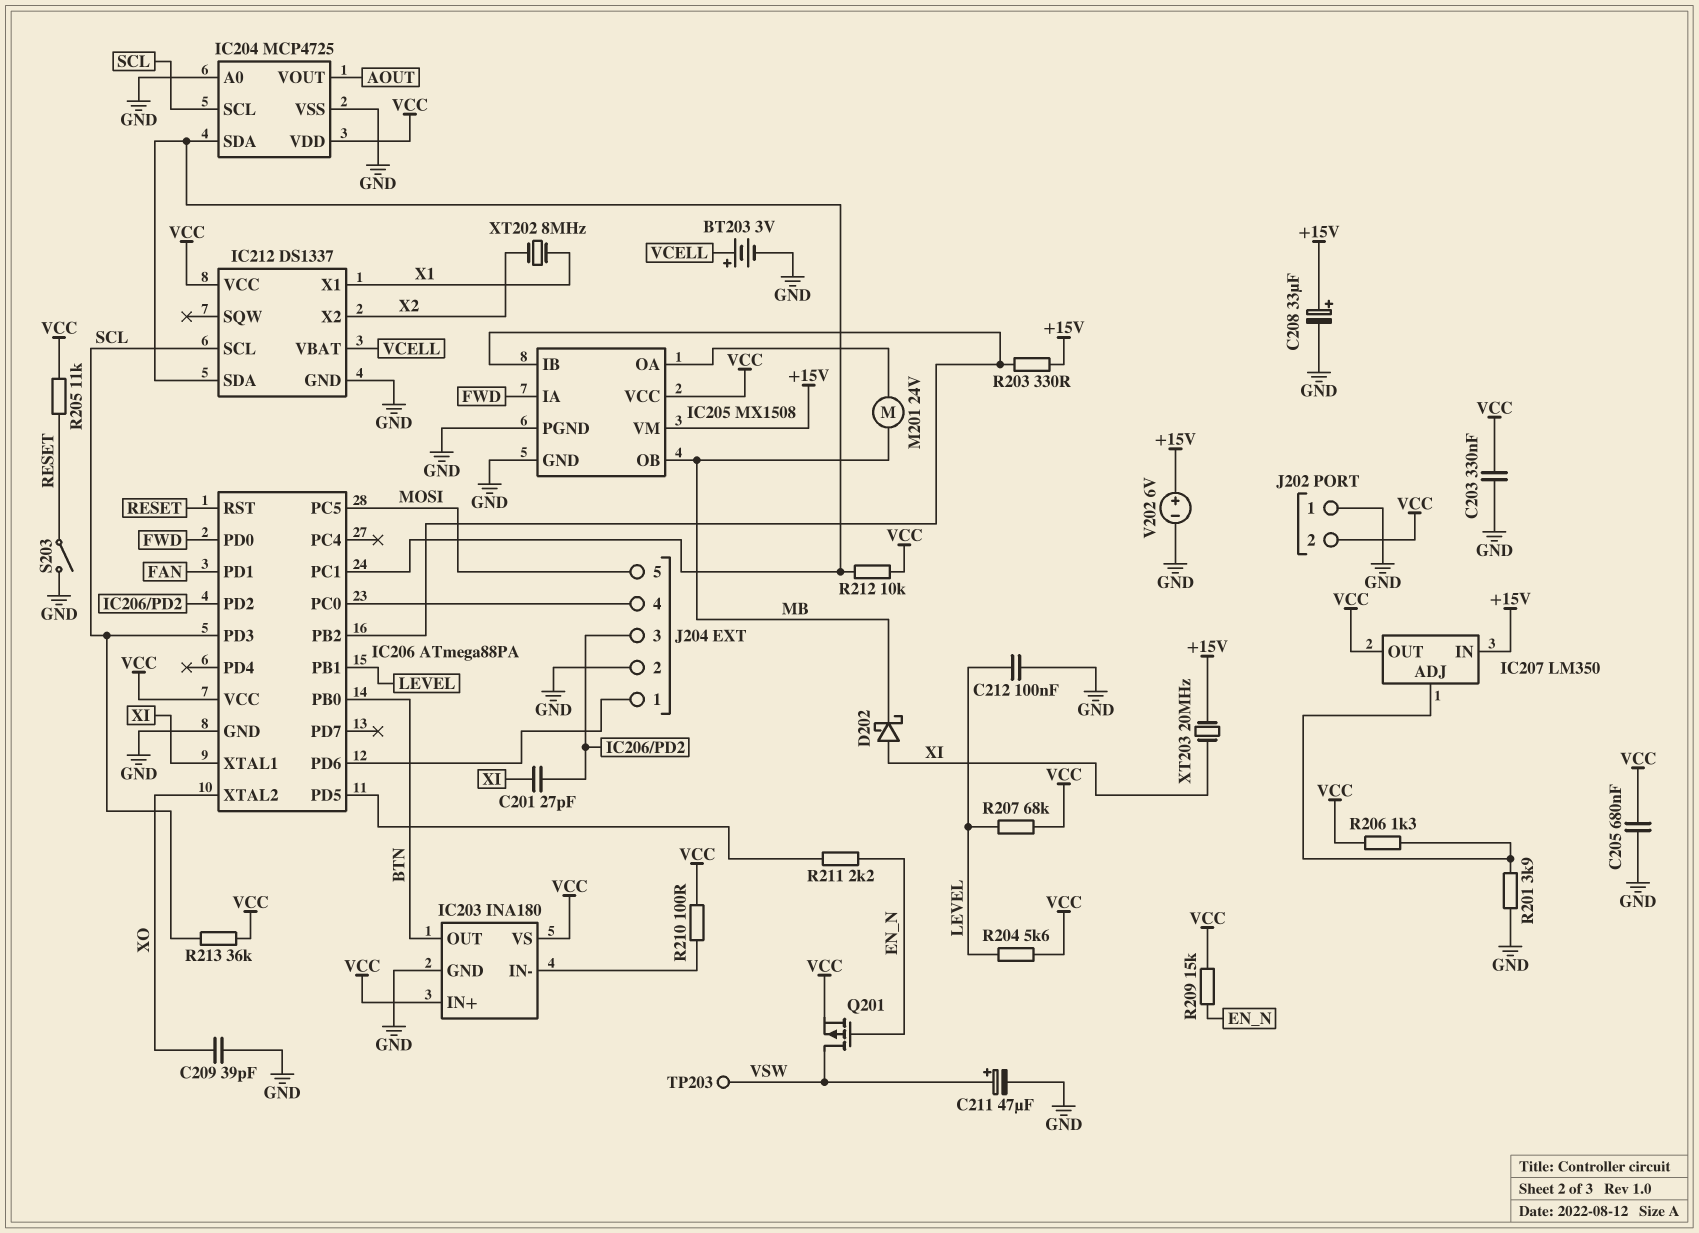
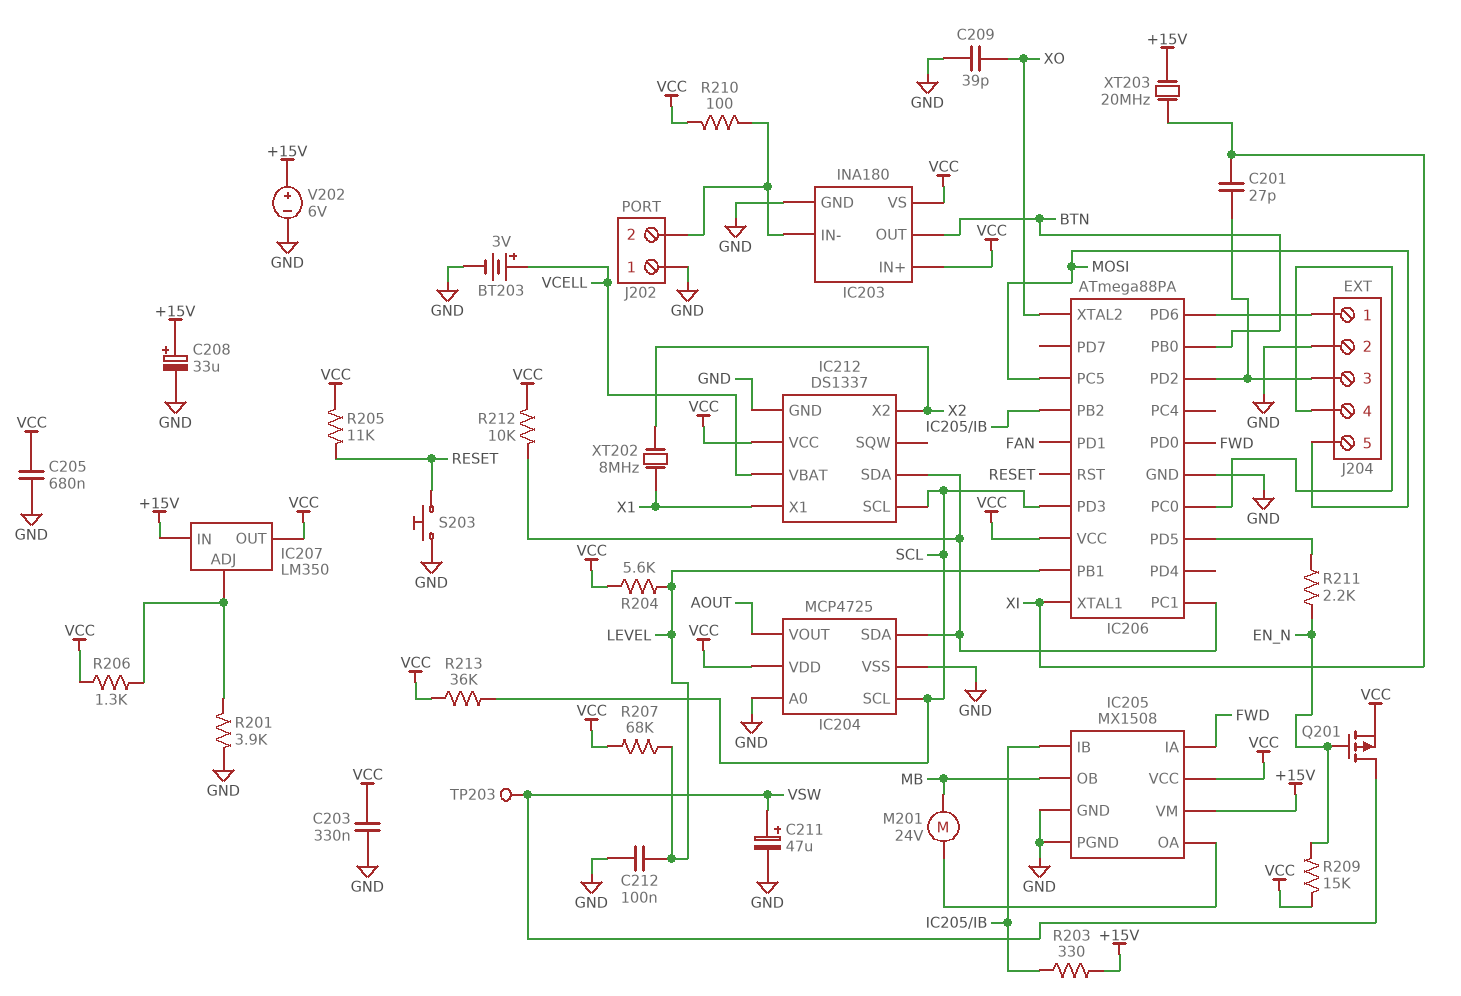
D202: schottky (A XI, K MB) -> none
J202 pin 2: VCC -> IC203/IN-
S203: switch (GND, RESET) -> button (GND, RESET)

